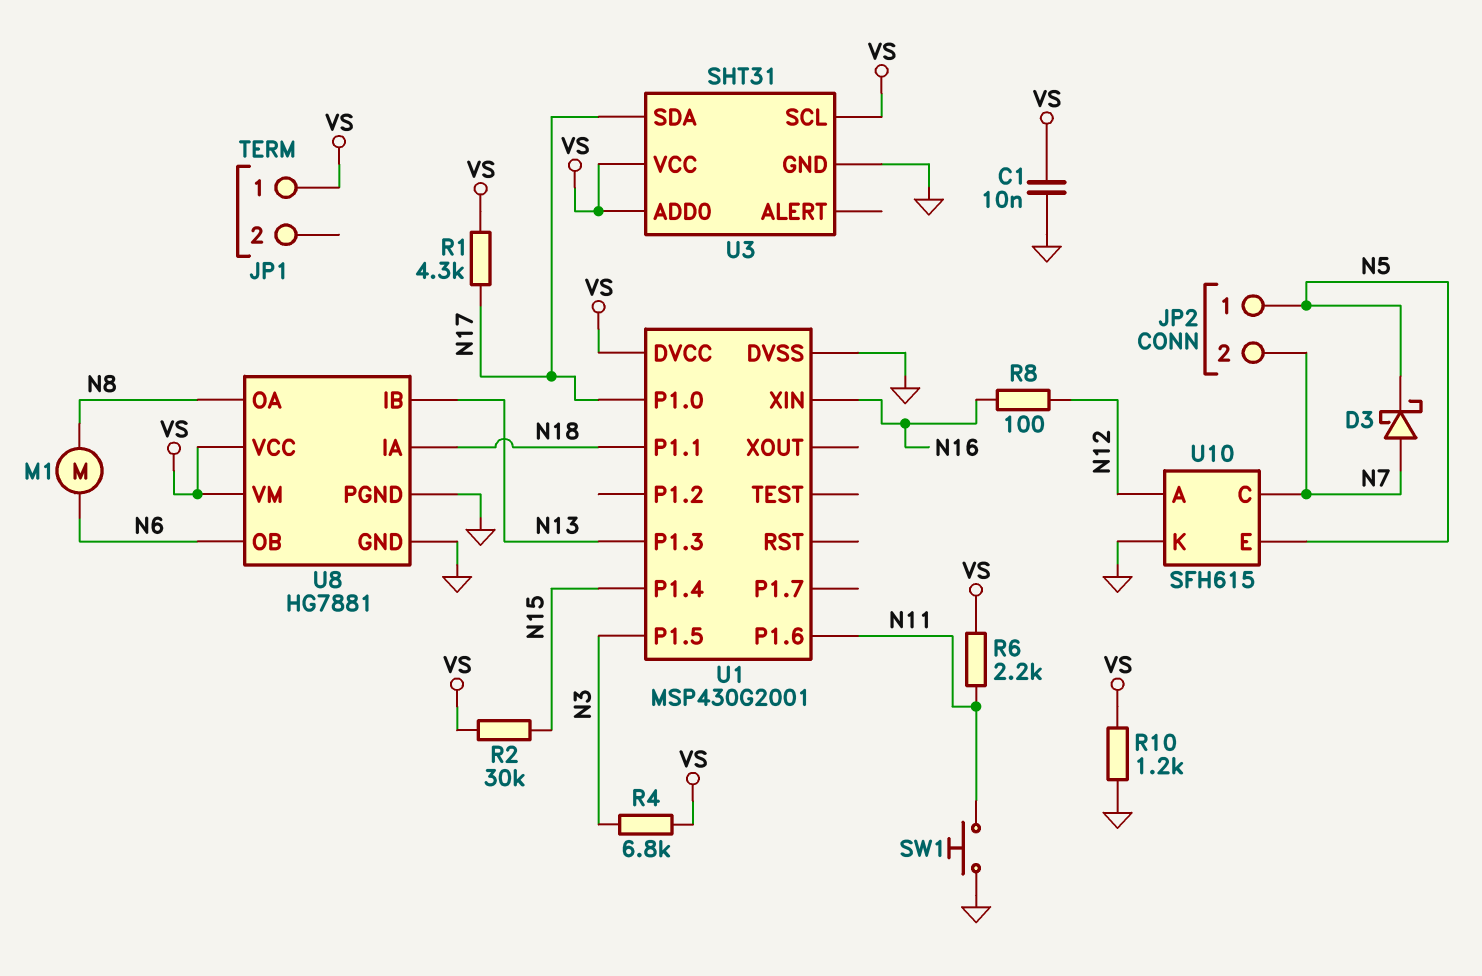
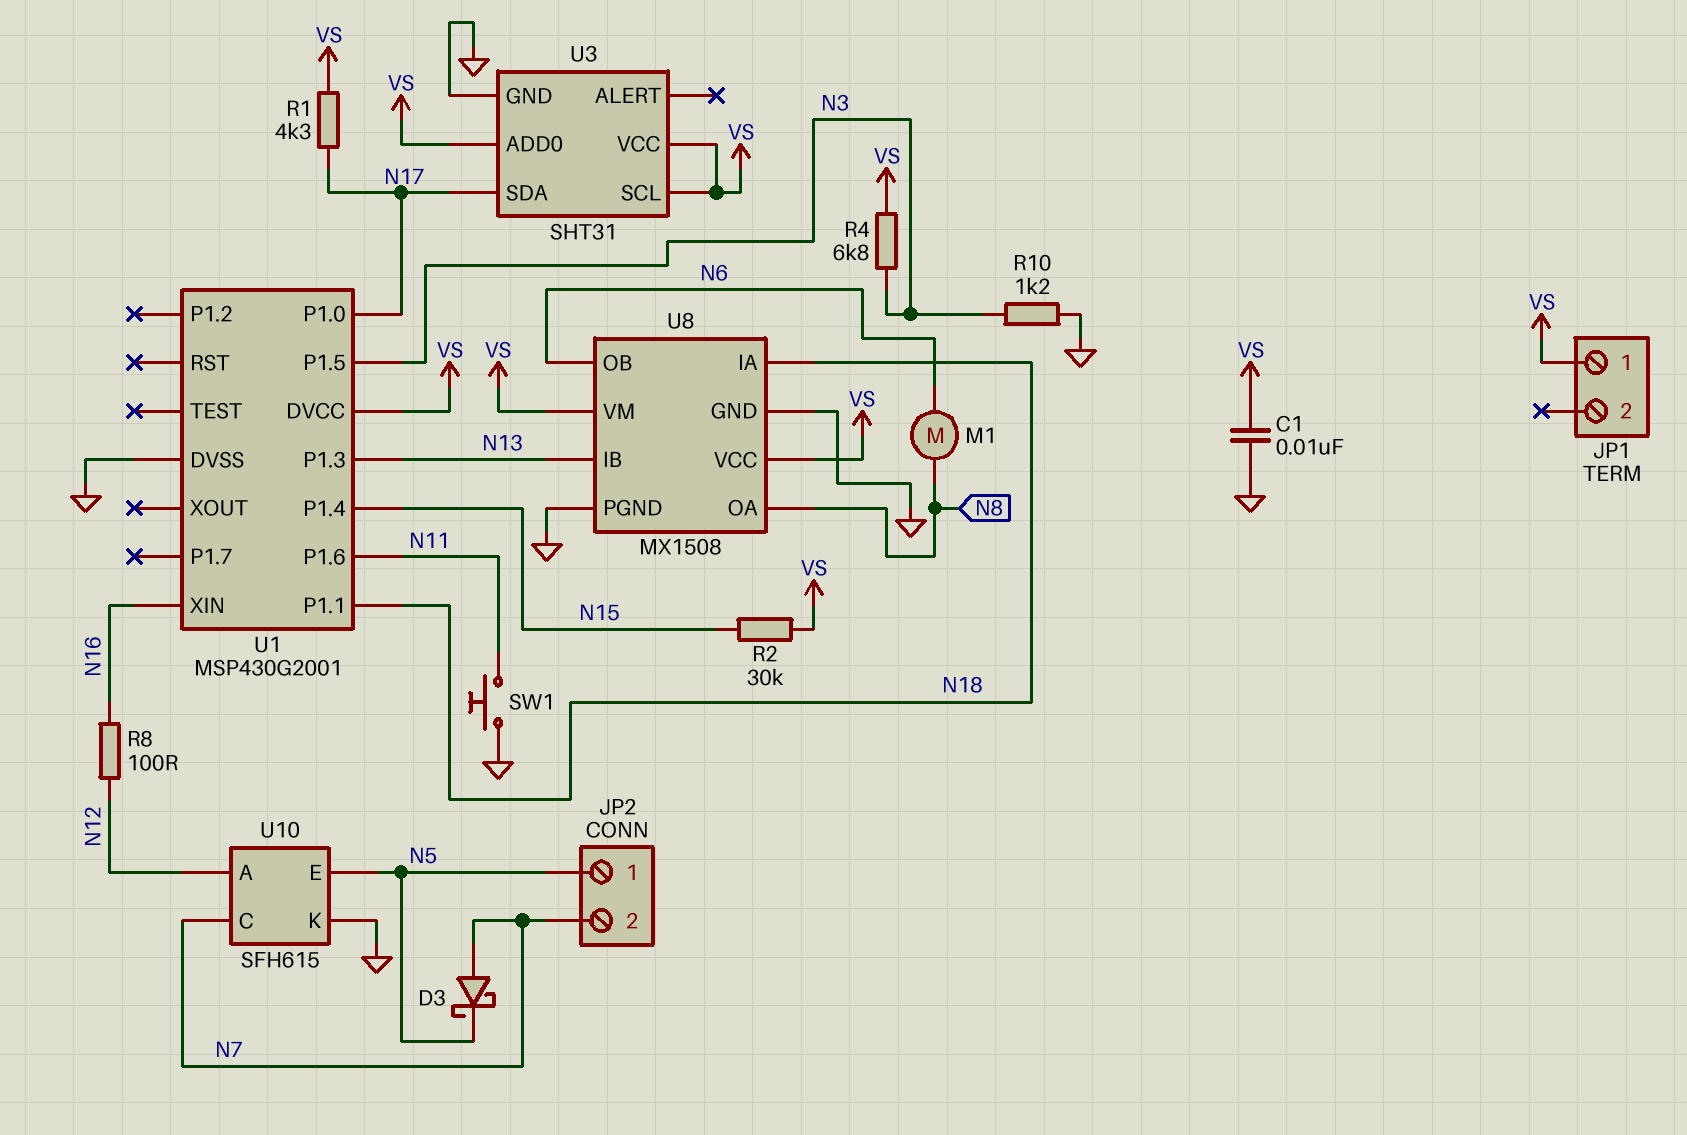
R6: 2.2k (N11, VS) -> none
R10: 1.2k (GND, VS) -> 1.2k (GND, N3)
U8: HG7881 -> MX1508

